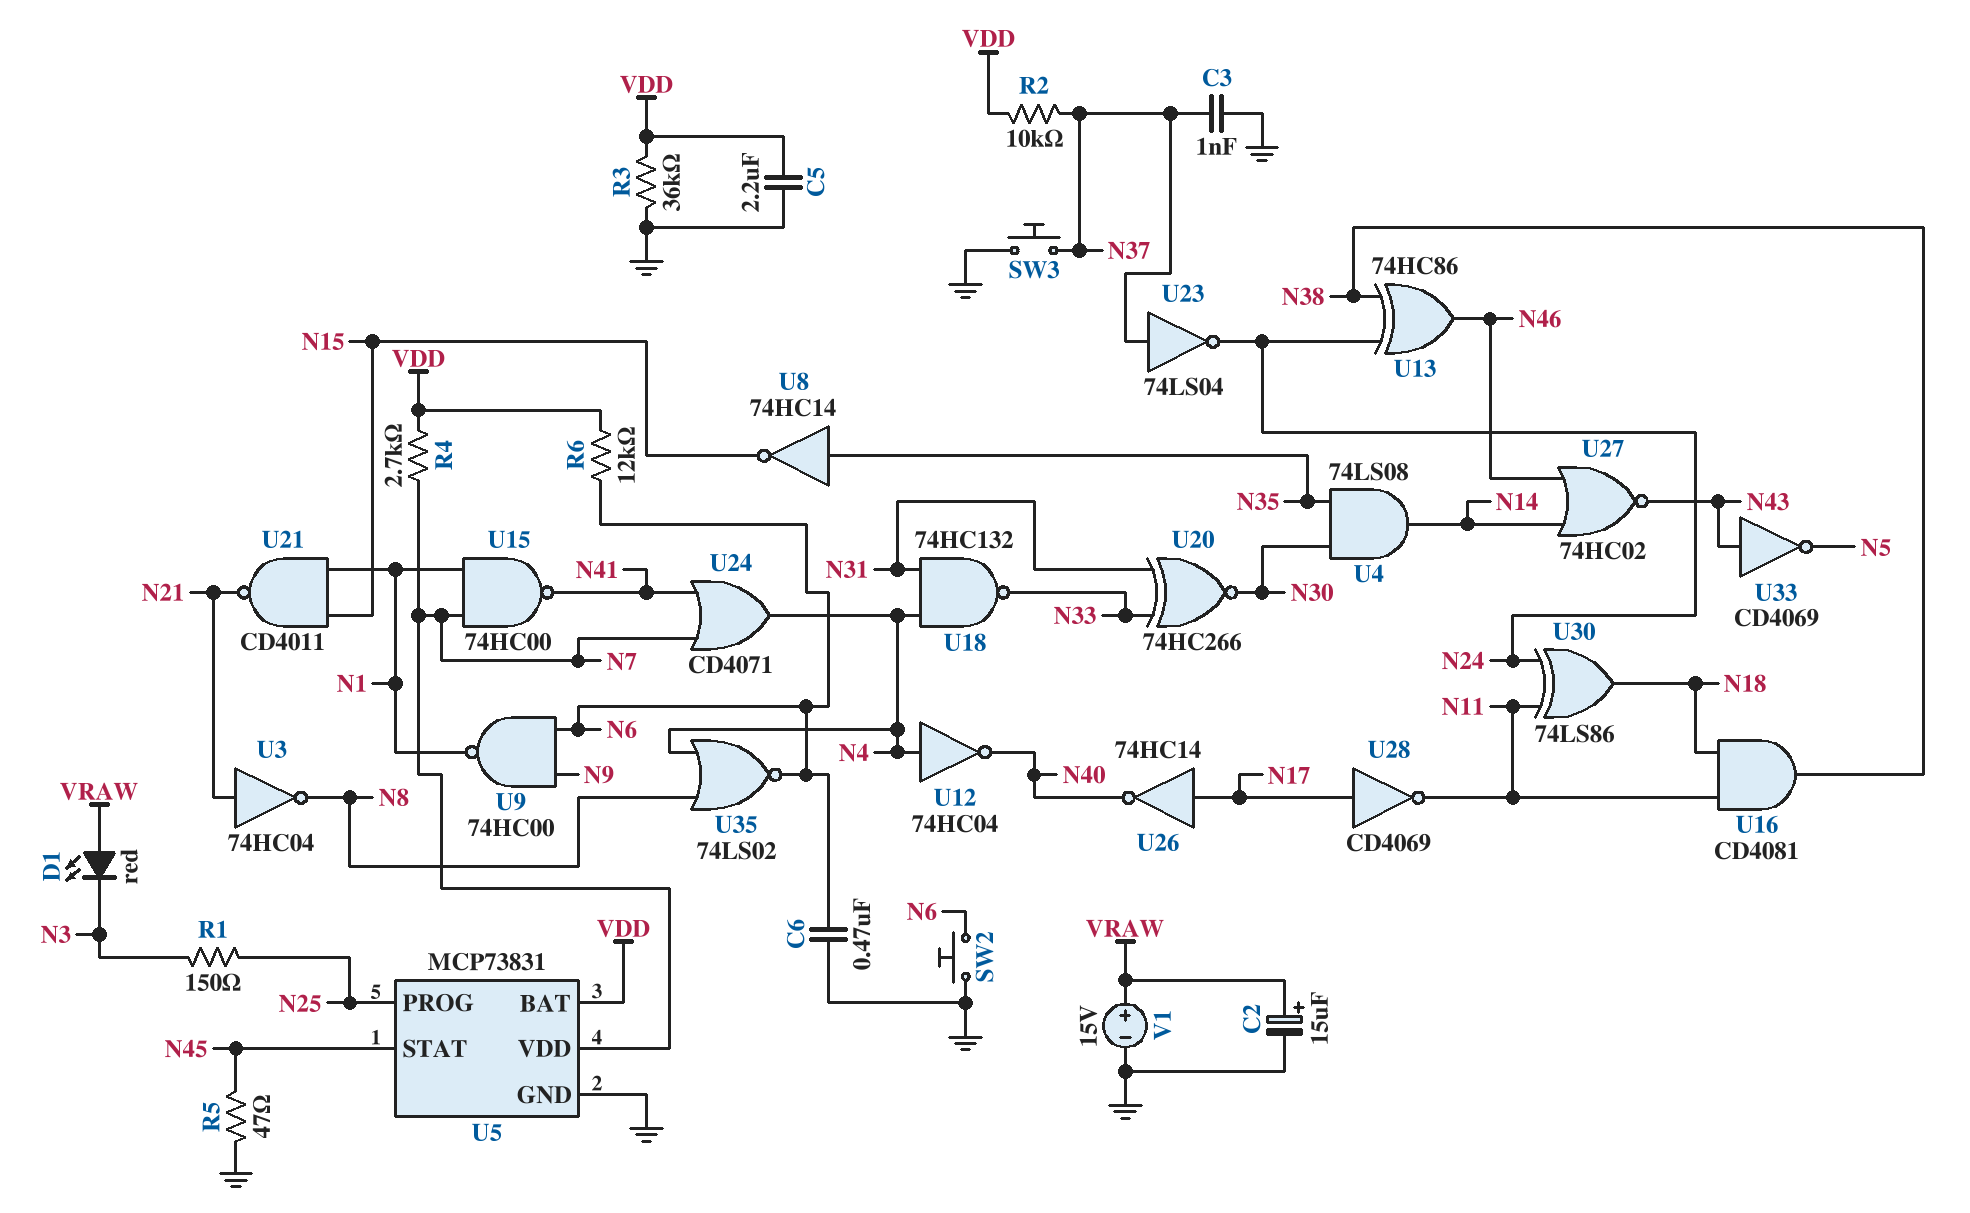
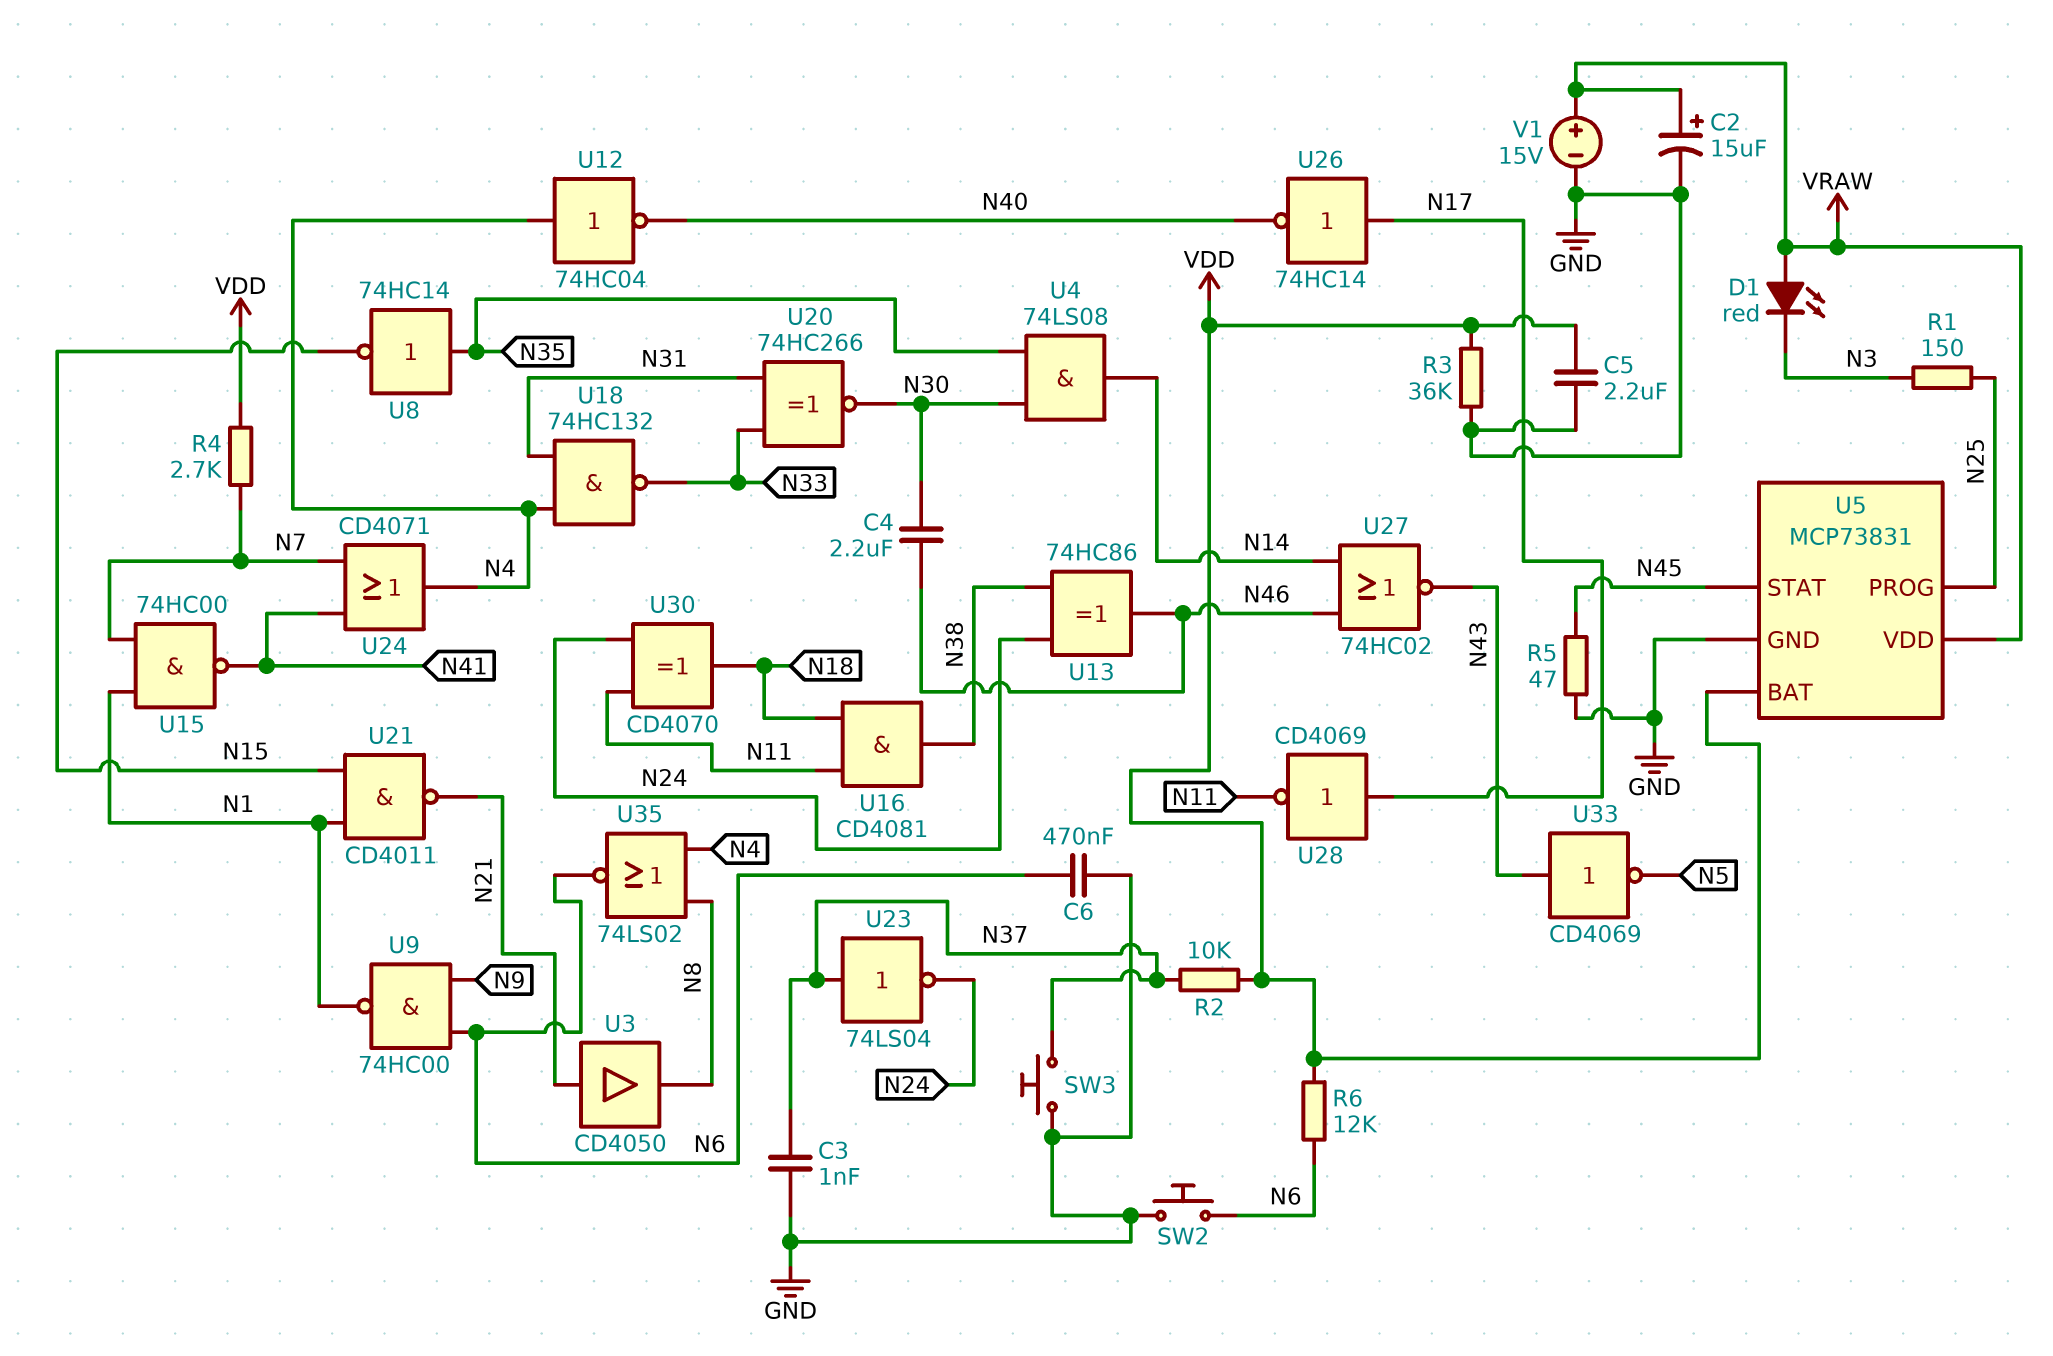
C4: none -> 2.2uF (N30, N46)
U3: NOT 74HC04 (in N21, out N8) -> buffer CD4050 (in N21, out N8)
U5 pin VDD: N7 -> VRAW
U30: XOR 74LS86 (in N11, in N24, out N18) -> XOR CD4070 (in N11, in N24, out N18)

